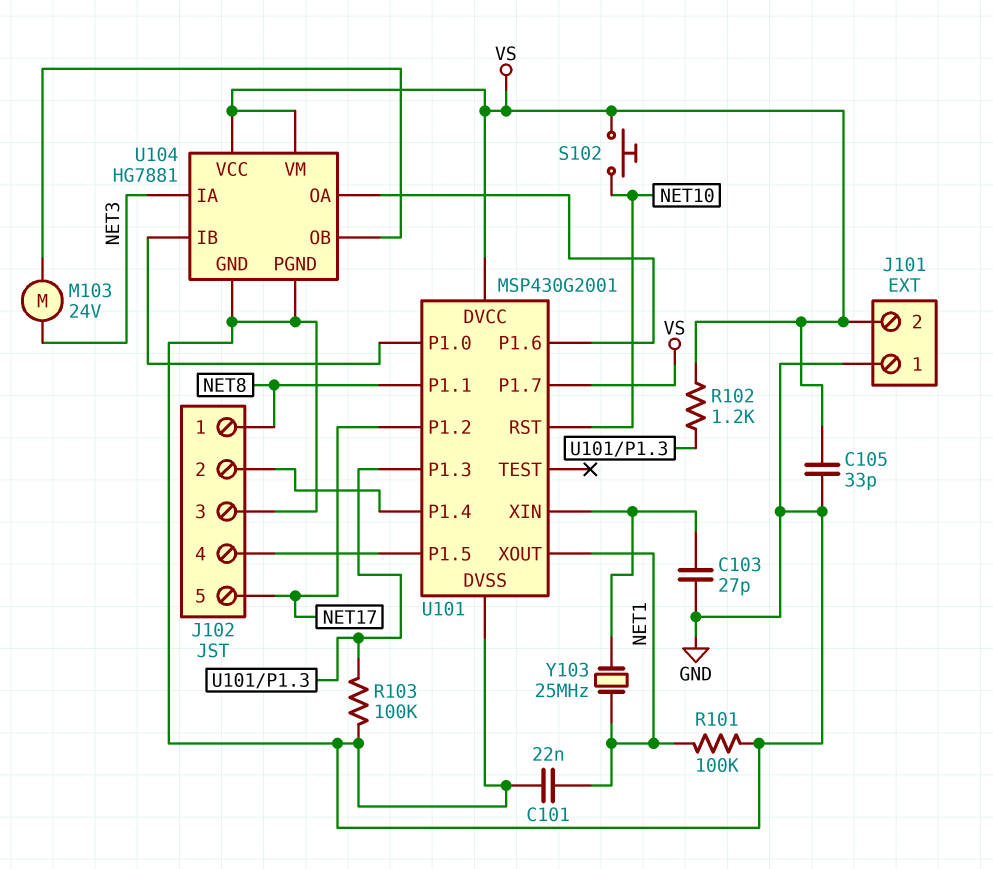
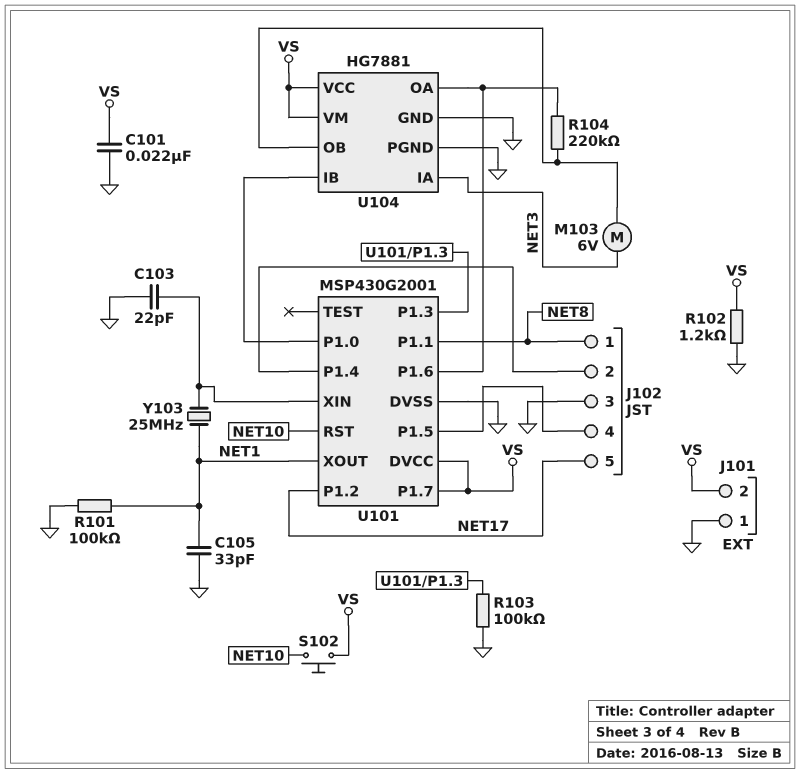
C101: 22nF (GND, NET1) -> 22nF (GND, VS)
C103: 27pF (GND, U101/XIN) -> 22pF (GND, U101/XIN)
C105: 33pF (GND, VS) -> 33pF (GND, NET1)
M103: motor 24V (NET3, U104/OB) -> motor 6V (NET3, U104/OB)
R102: 1.2k (U101/P1.3, VS) -> 1.2k (GND, VS)
R104: none -> 220k (U101/P1.6, U104/OB)

